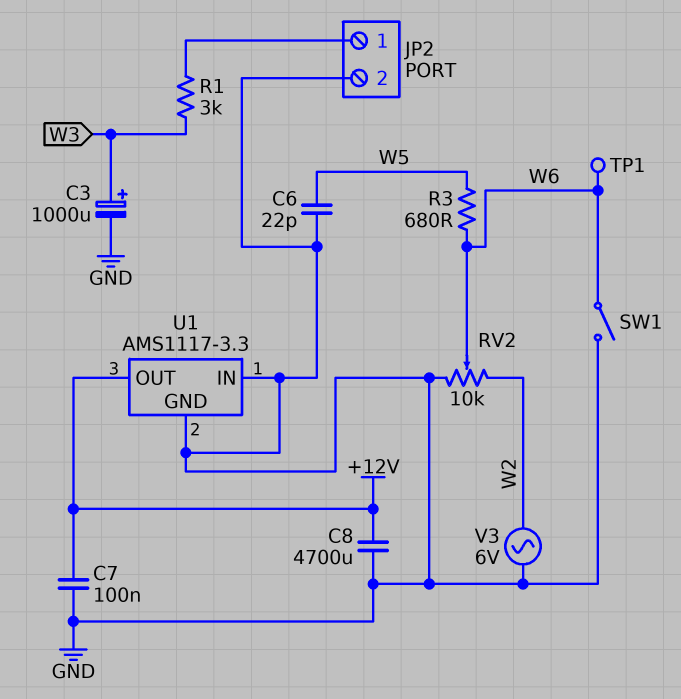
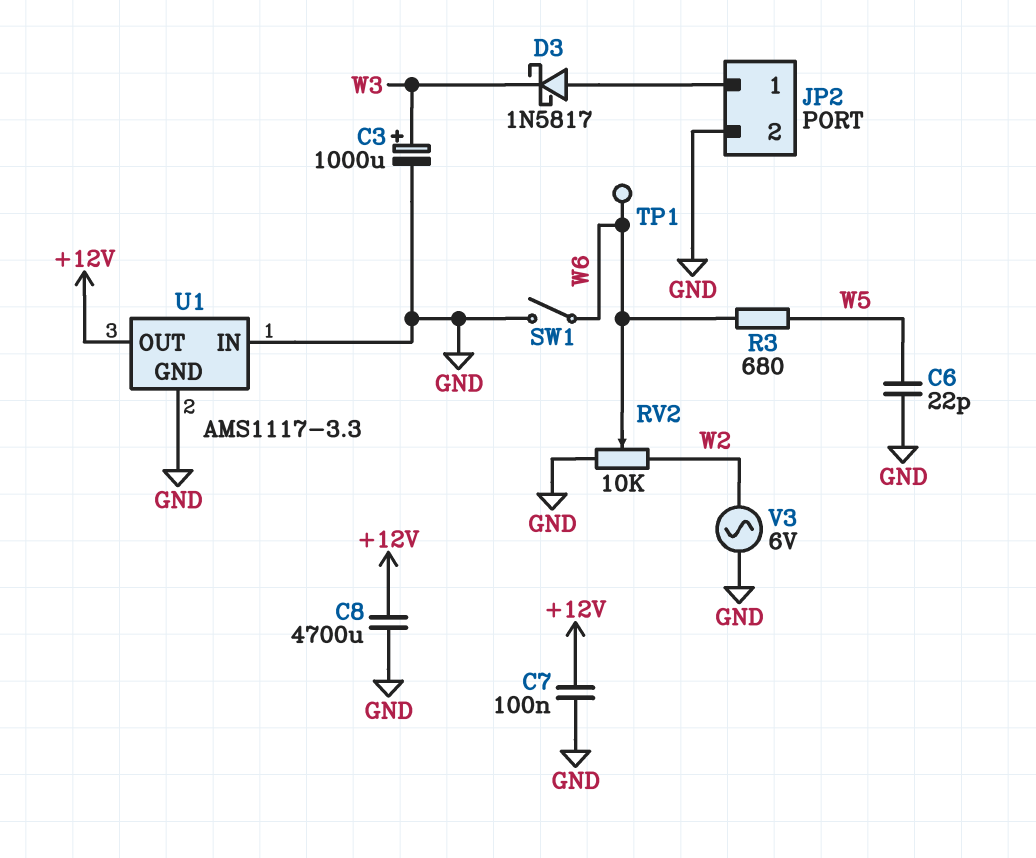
D3: none -> schottky 1N5817 (A JP2/1, K W3)
R1: 3k (JP2/1, W3) -> none

